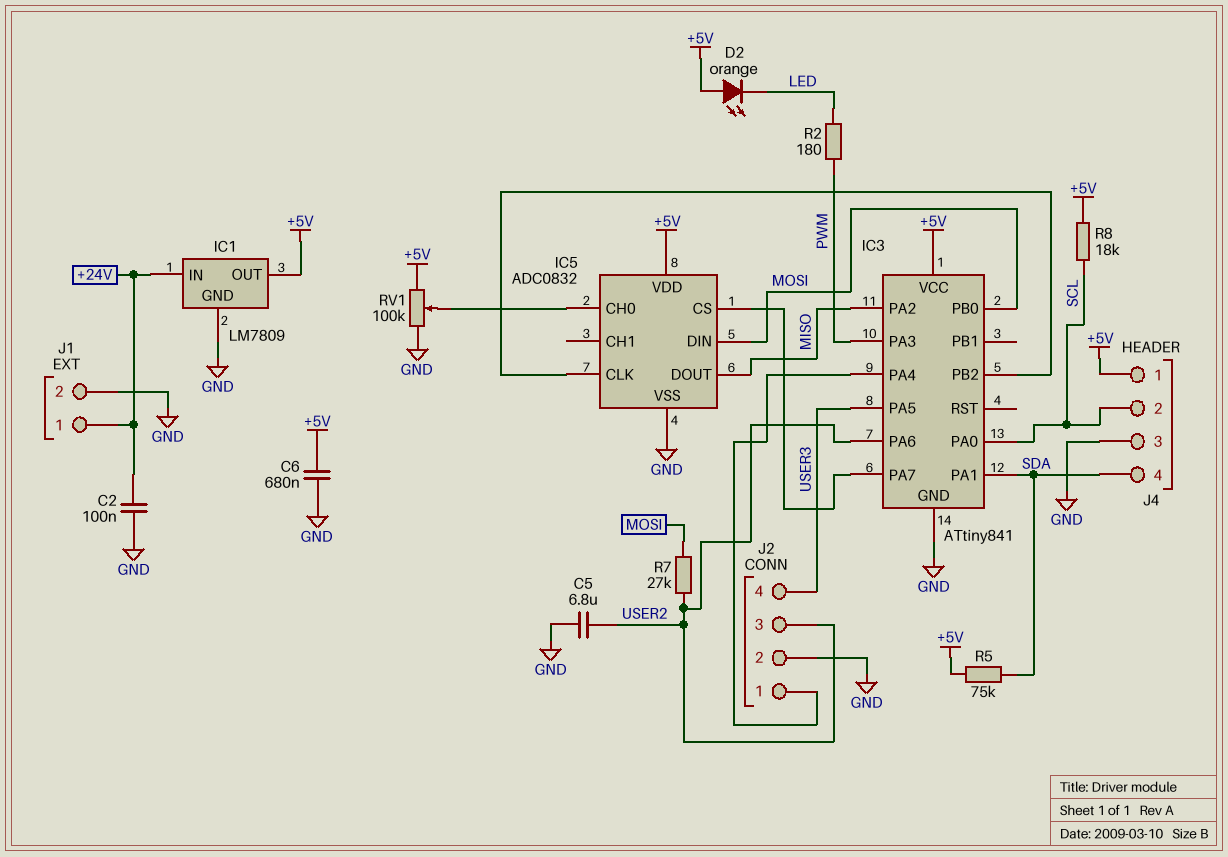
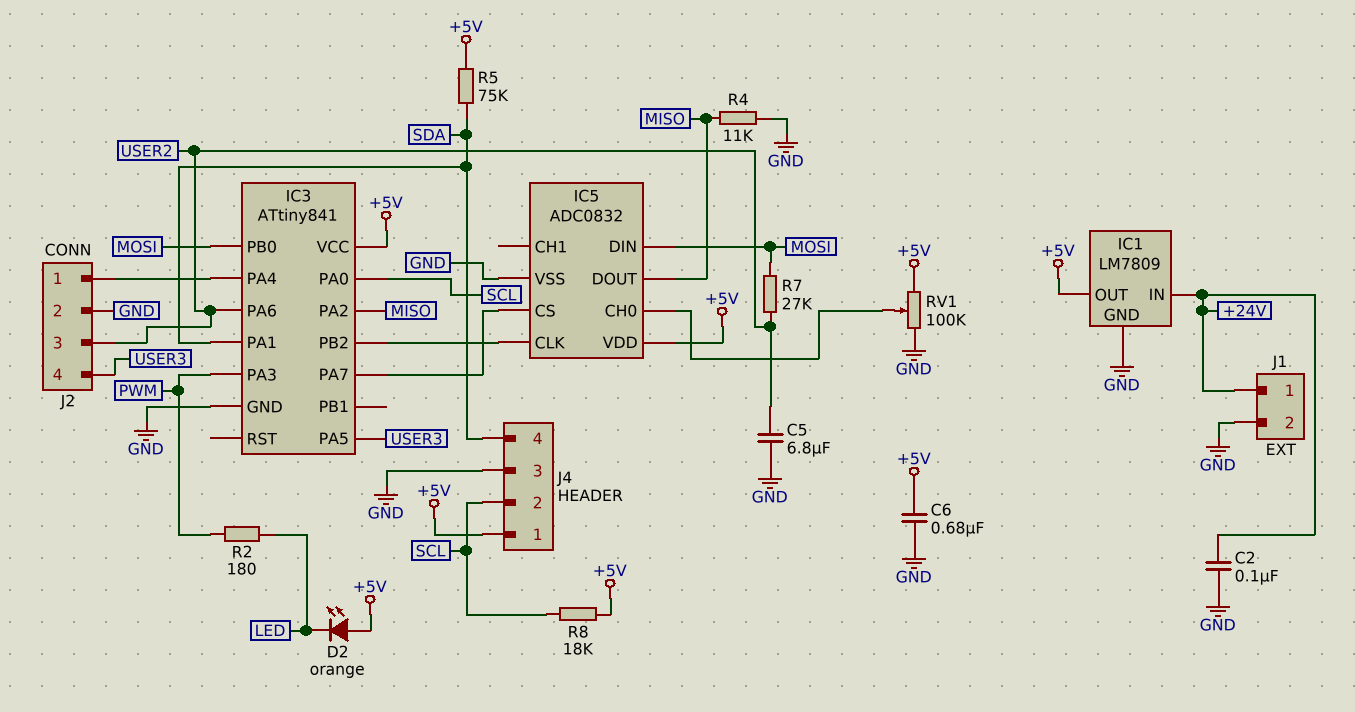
R4: none -> 11k (GND, MISO)

